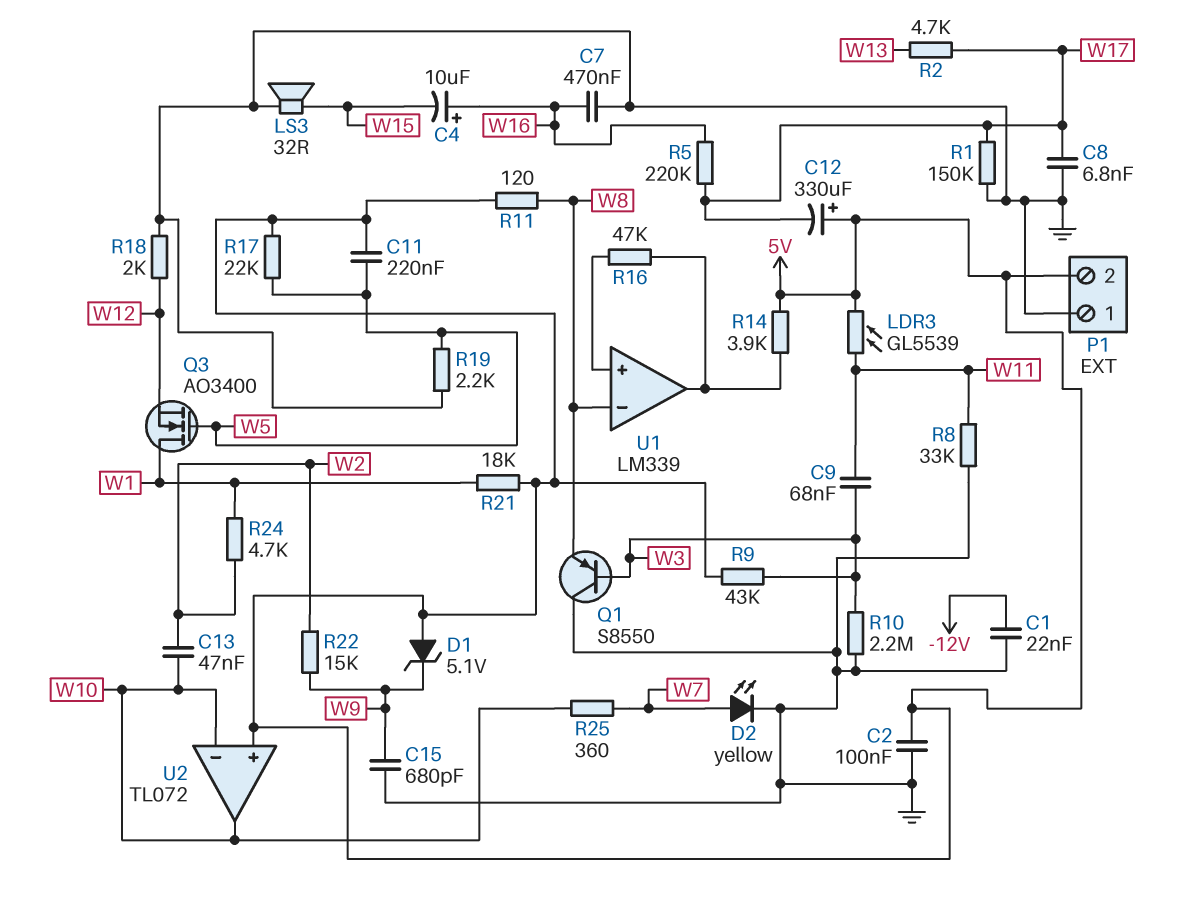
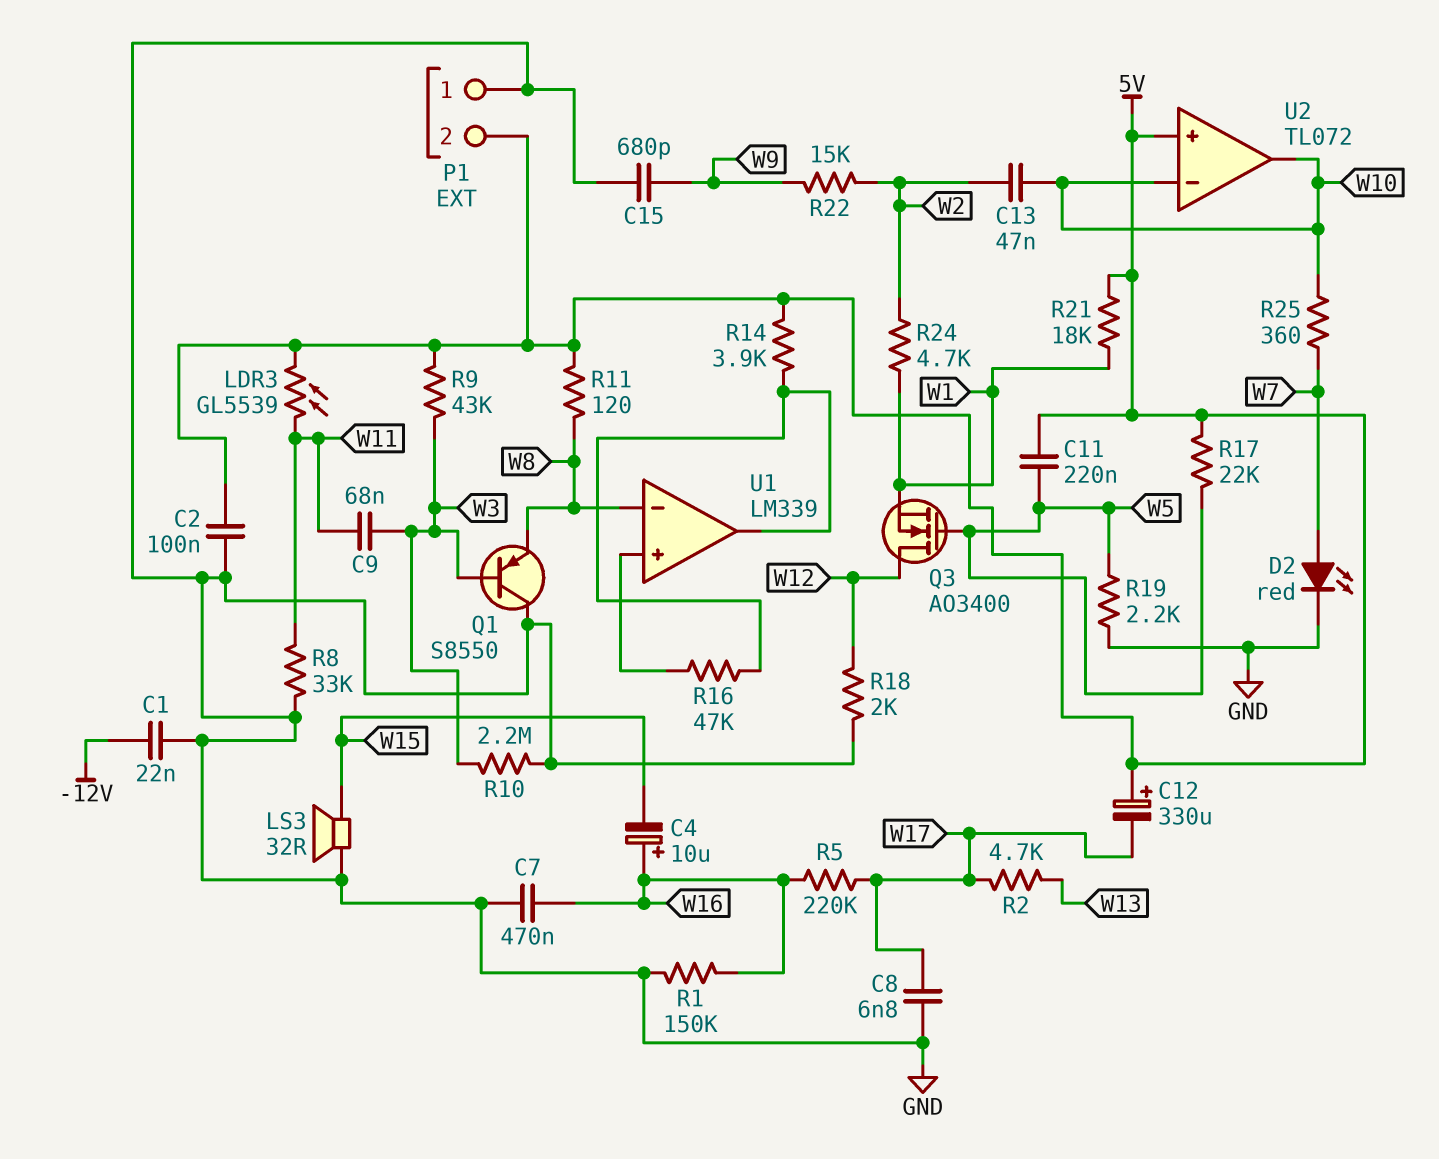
D1: zener 5.1V (A 5V, K W9) -> none
D2: LED yellow (A W7, K GND) -> LED red (A W7, K GND)
Q3: NMOS AO3400 (G W5, D W1, S W12) -> NMOS AO3400 (G W5, D W12, S W1)
R1: 150k (GND, W17) -> 150k (GND, W16)

